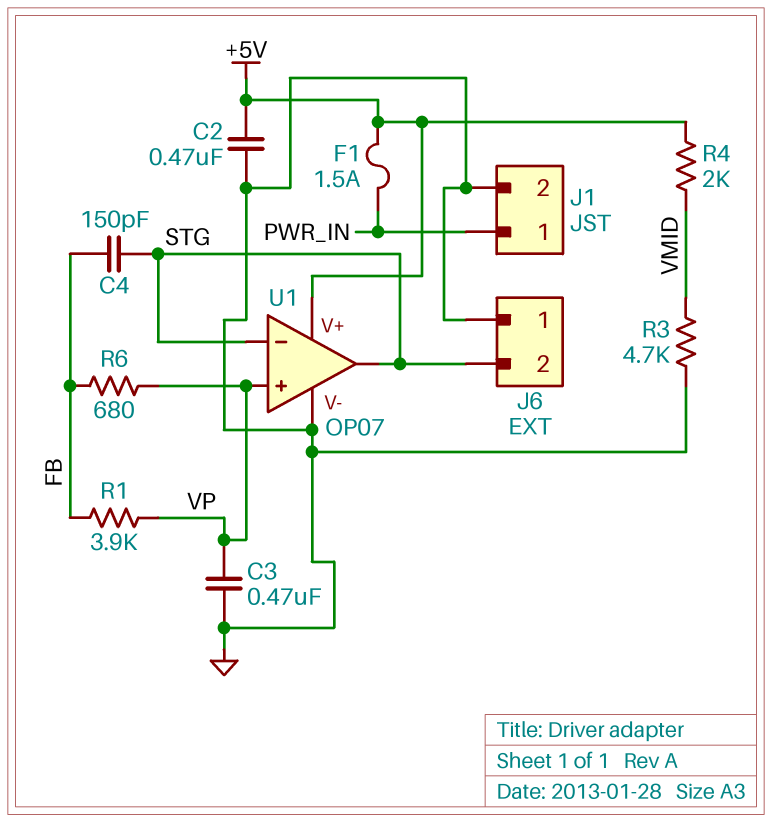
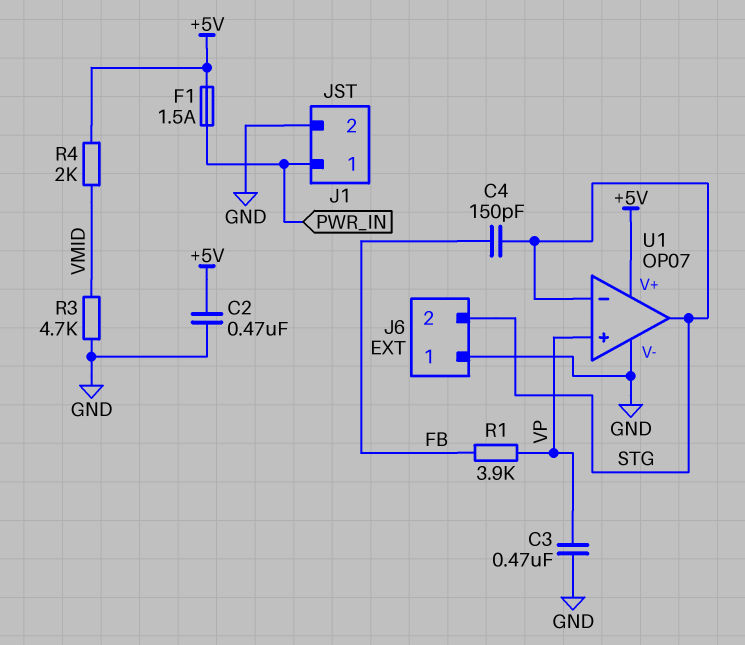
R6: 680 (FB, VP) -> none

